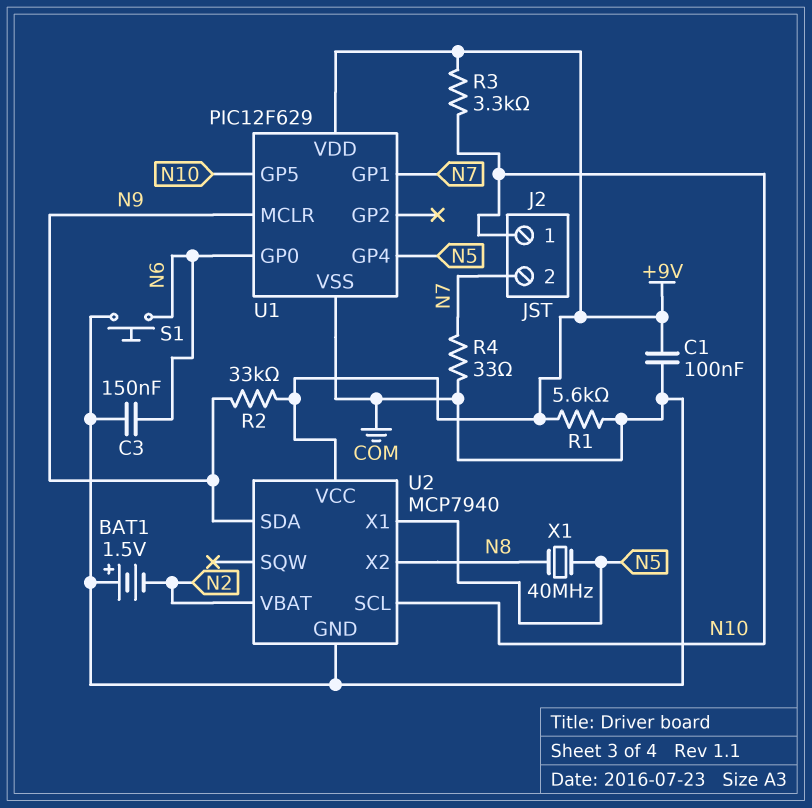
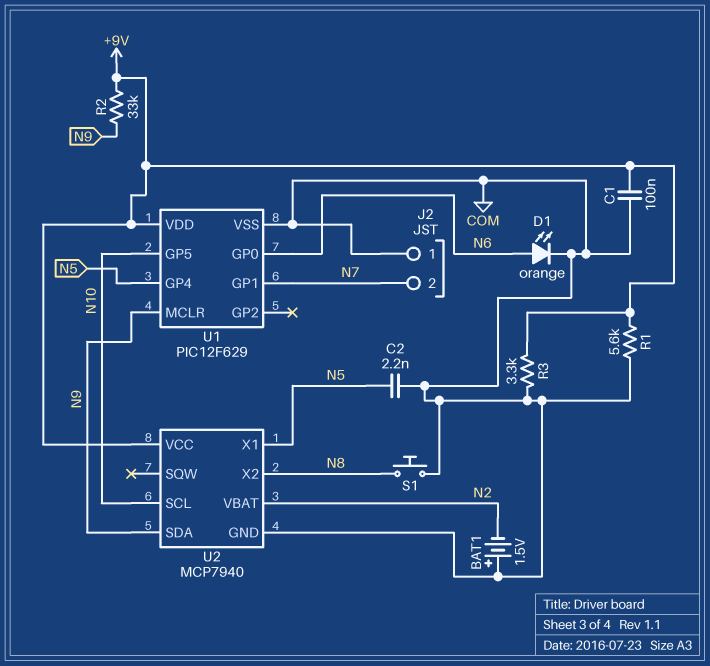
C2: none -> 2.2nF (COM, N5)
C3: 150nF (COM, N6) -> none
D1: none -> LED orange (A N6, K COM)
J2 pin 1: N10 -> COM
R3: 3.3k (+9V, N10) -> 3.3k (+9V, COM)
R4: 33 (COM, N7) -> none
S1: button (COM, N6) -> button (COM, N8)
X1: 40MHz (N5, N8) -> none

